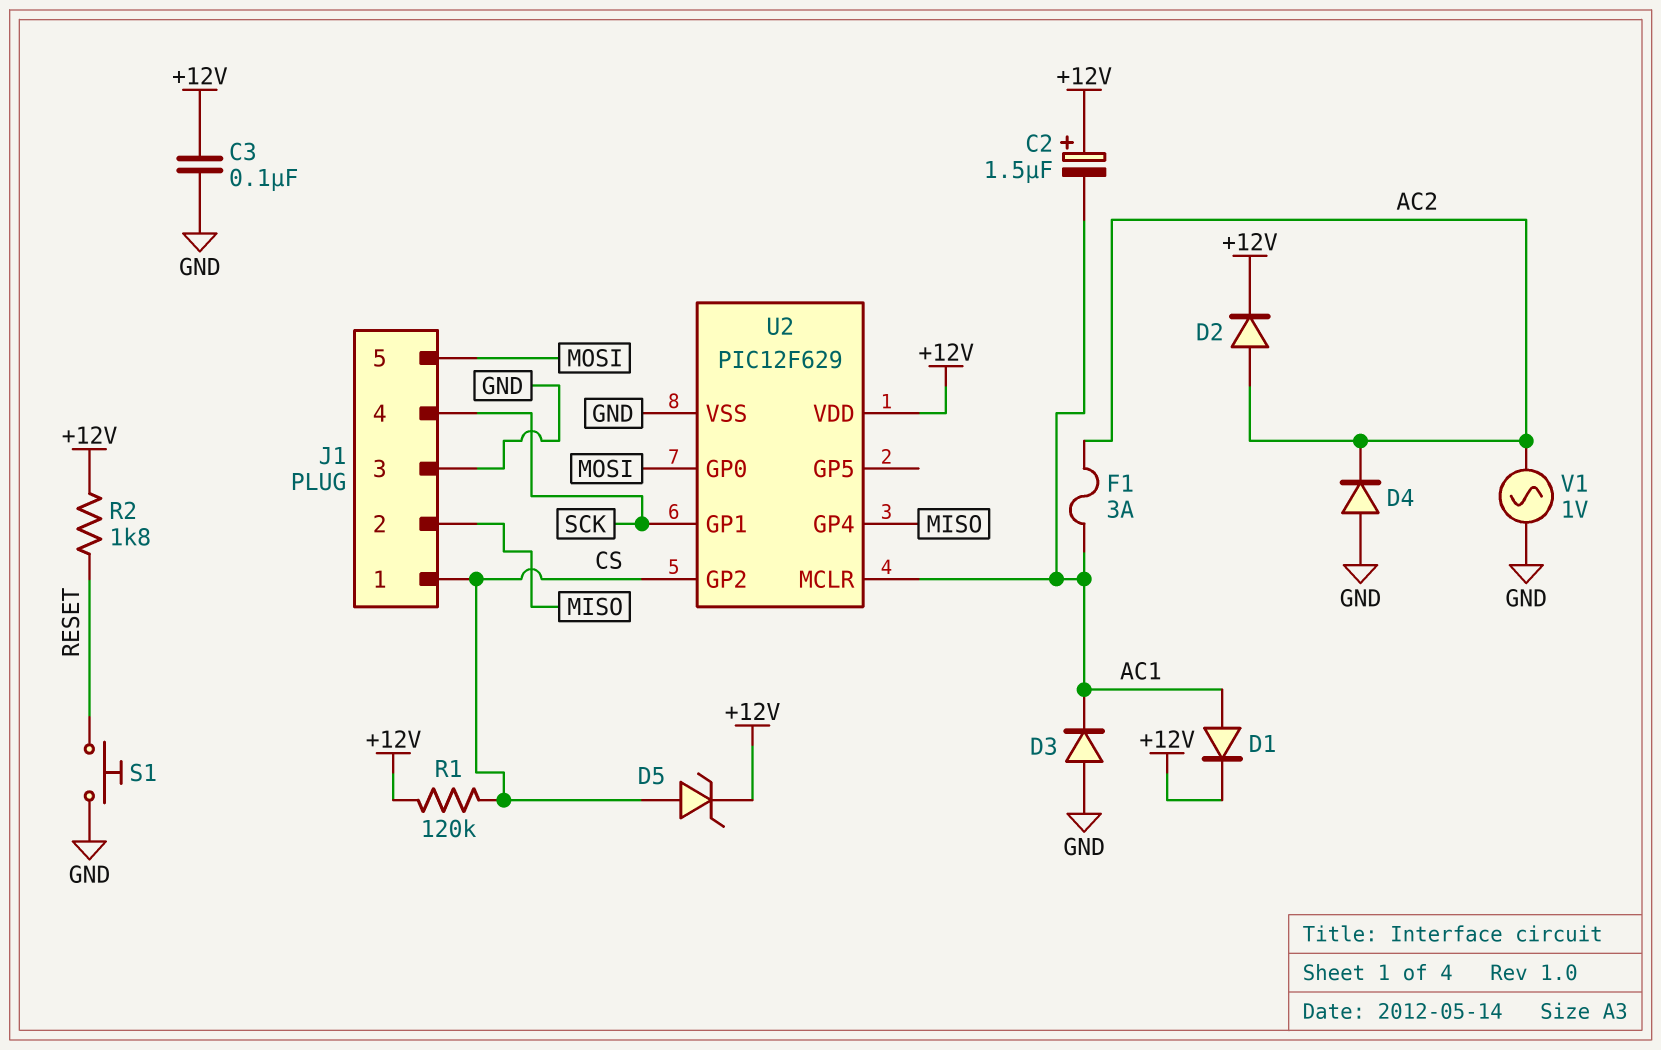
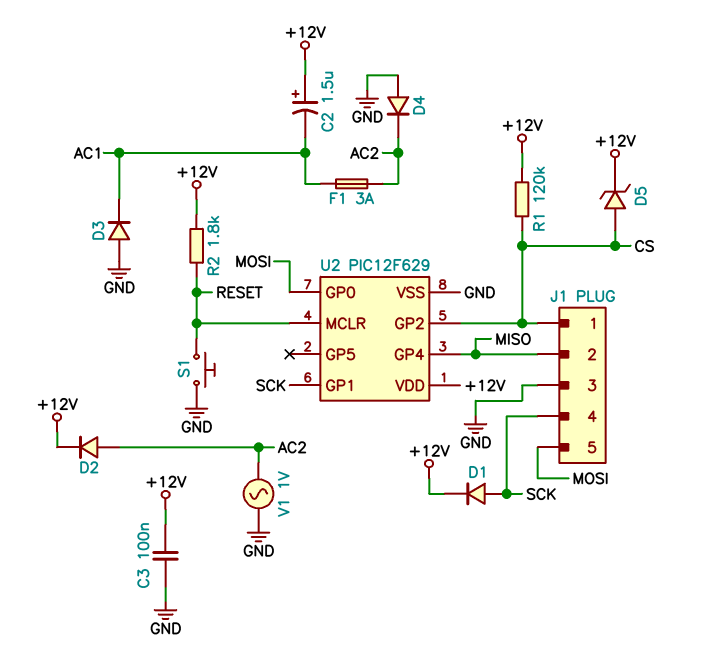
D1: diode (A AC1, K +12V) -> diode (A SCK, K +12V)
U2 pin MCLR: AC1 -> RESET

